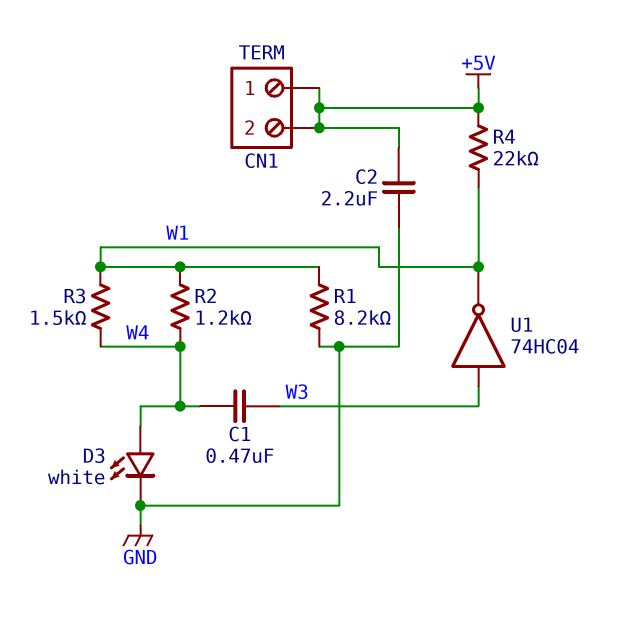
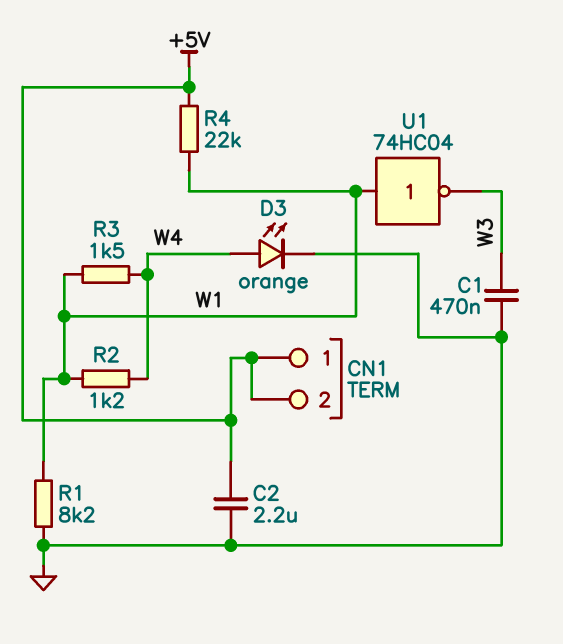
C1: 470nF (W3, W4) -> 470nF (GND, W3)
D3: LED white (A W4, K GND) -> LED orange (A W4, K GND)
U1: NOT 74HC04 (in W3, out W1) -> NOT 74HC04 (in W1, out W3)

